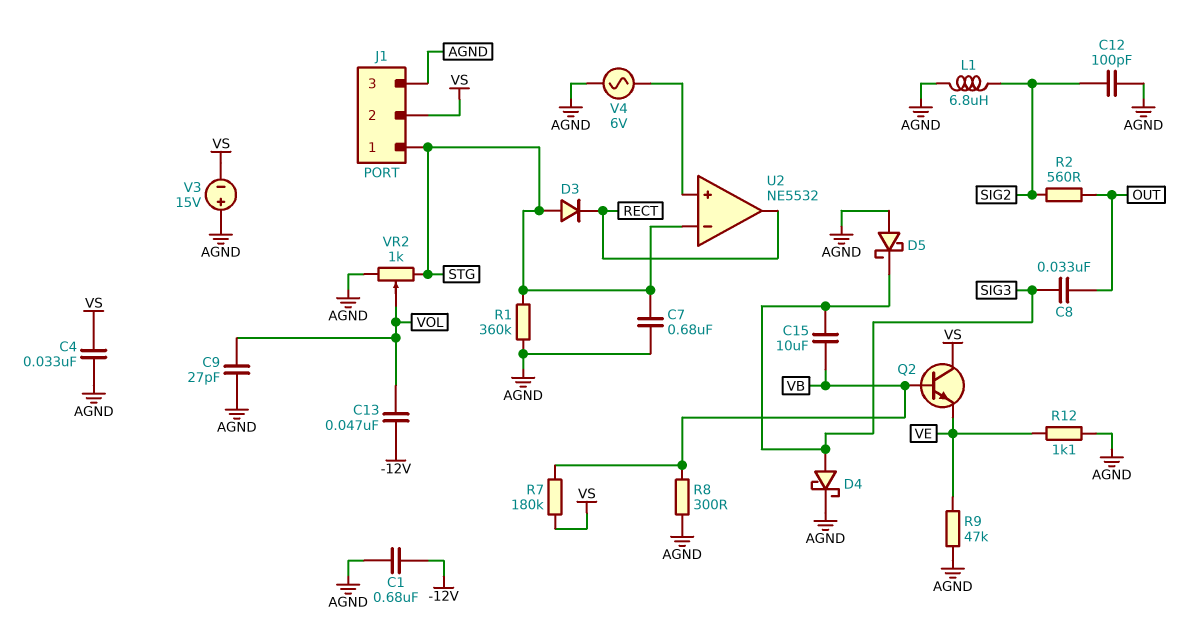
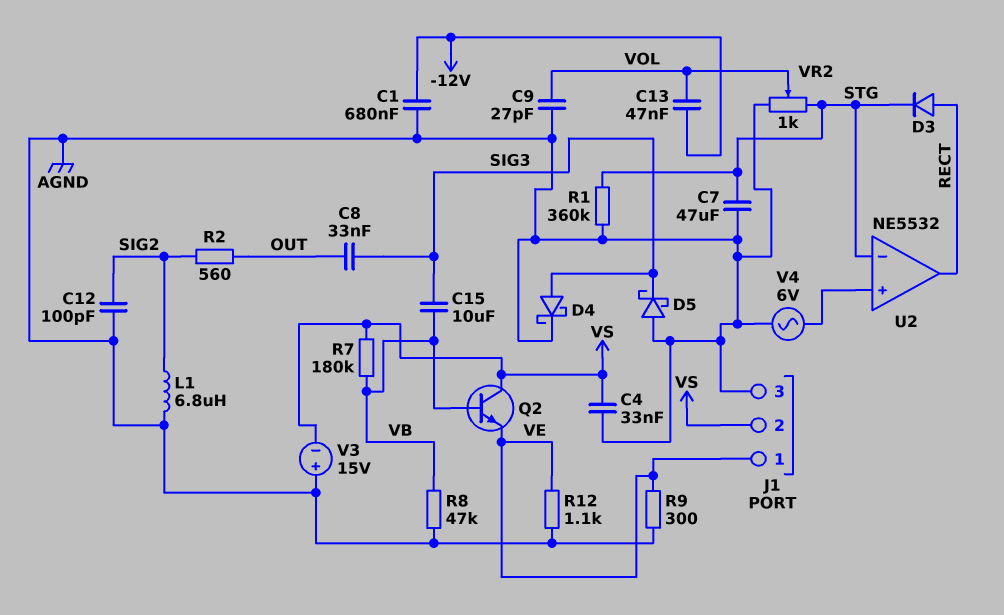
C7: 680nF (AGND, STG) -> 47uF (AGND, STG)
D3: diode (A STG, K RECT) -> diode (A RECT, K STG)
J1 pin 1: STG -> VE
R8: 300 (AGND, VB) -> 47k (AGND, VB)
R9: 47k (AGND, VE) -> 300 (AGND, VE)

